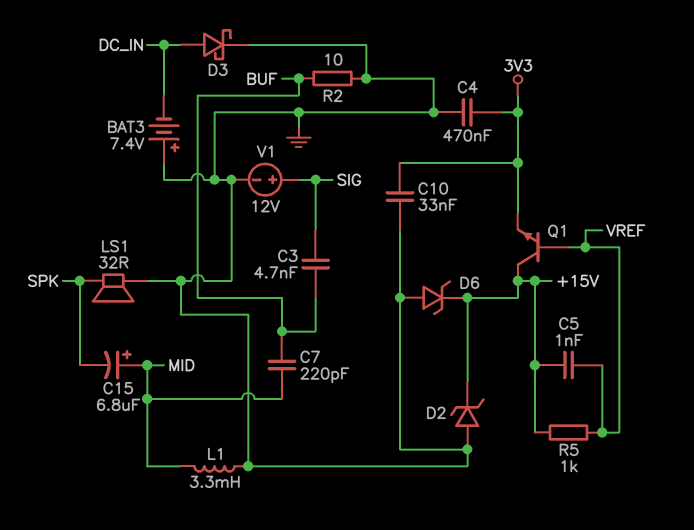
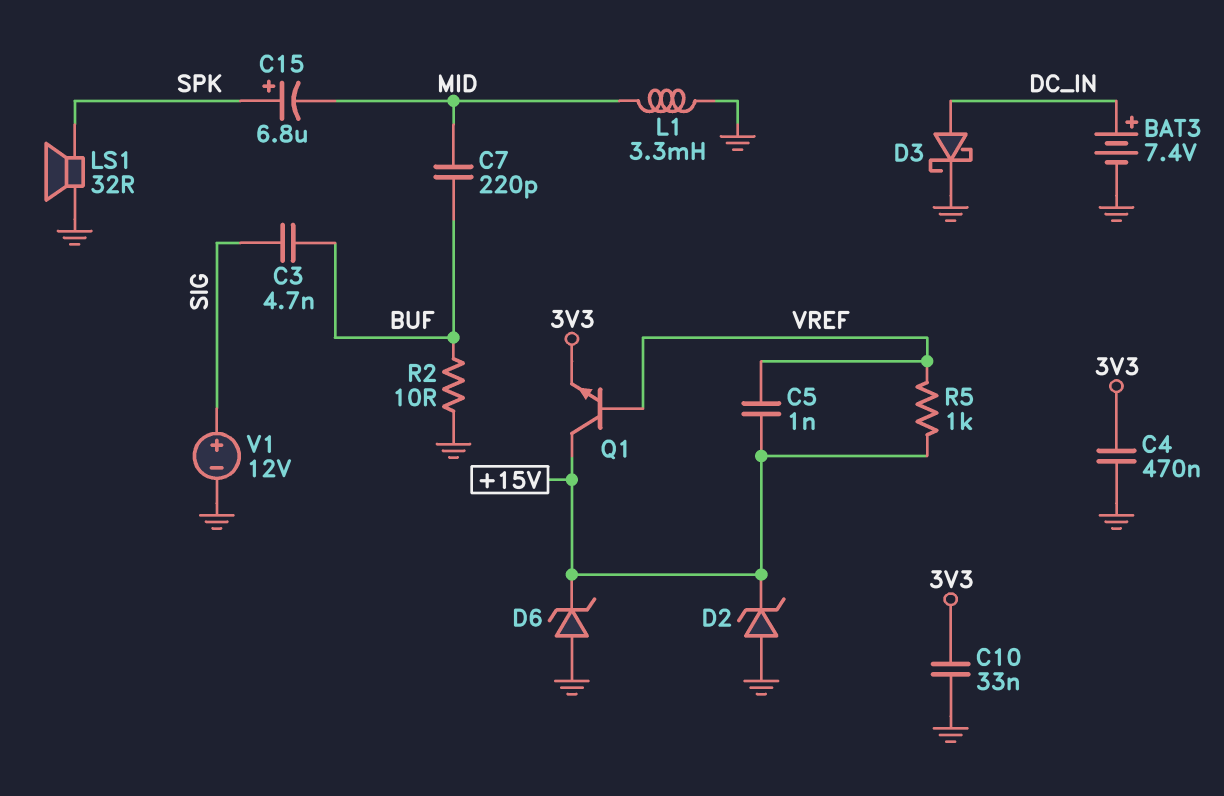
BAT3: 7.4V (plus GND, minus DC_IN) -> 7.4V (plus DC_IN, minus GND)
C15: 6.8uF (plus MID, minus SPK) -> 6.8uF (plus SPK, minus MID)

